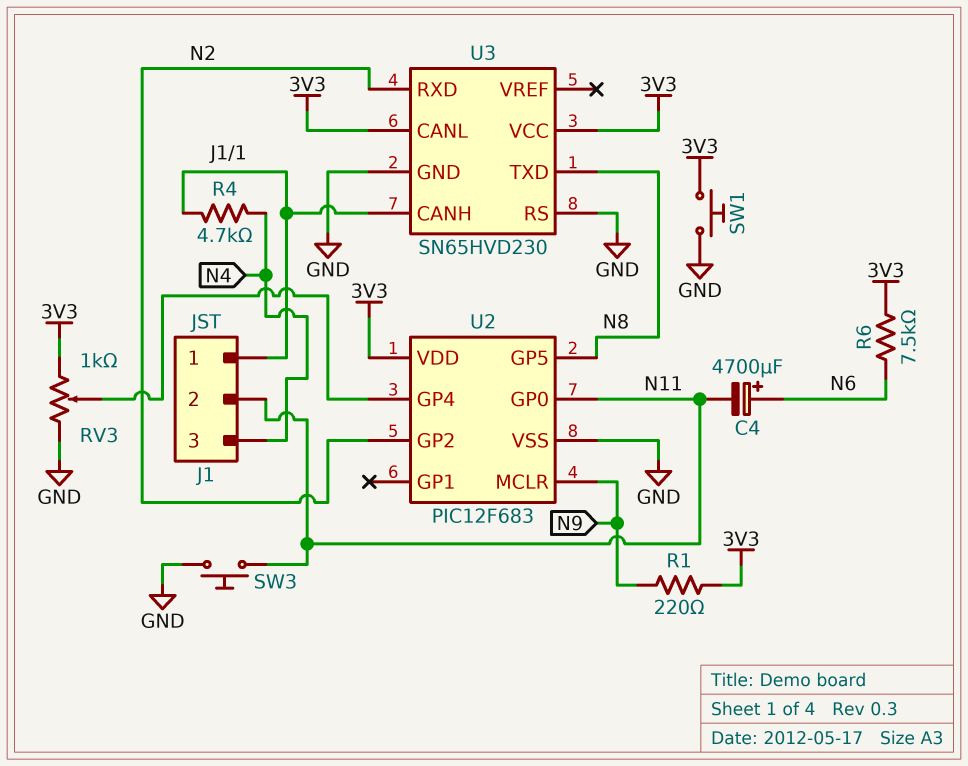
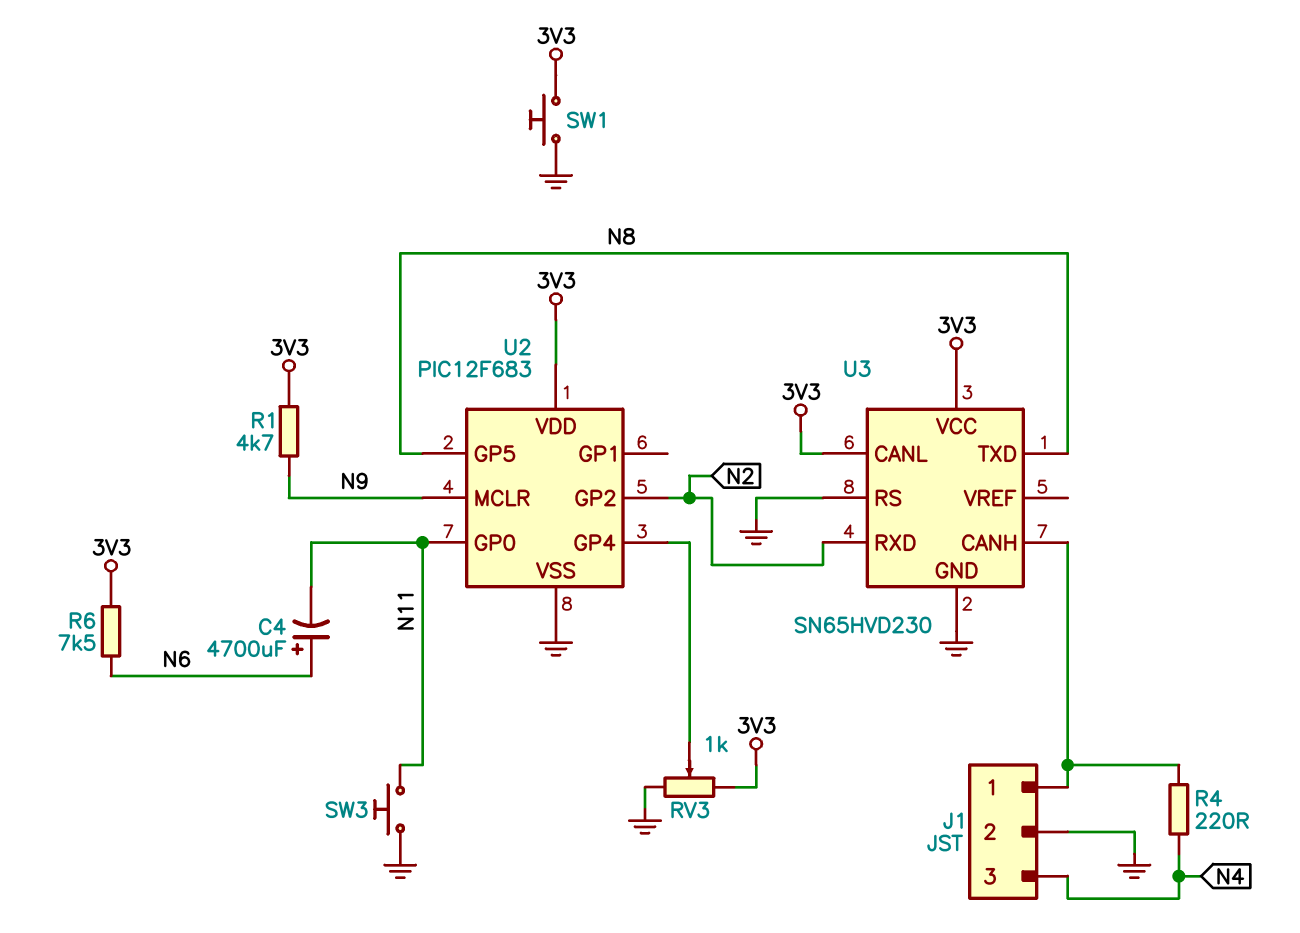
J1 pin 2: N11 -> GND
R1: 220 (3V3, N9) -> 4.7k (3V3, N9)
R4: 4.7k (J1/1, N4) -> 220 (J1/1, N4)

